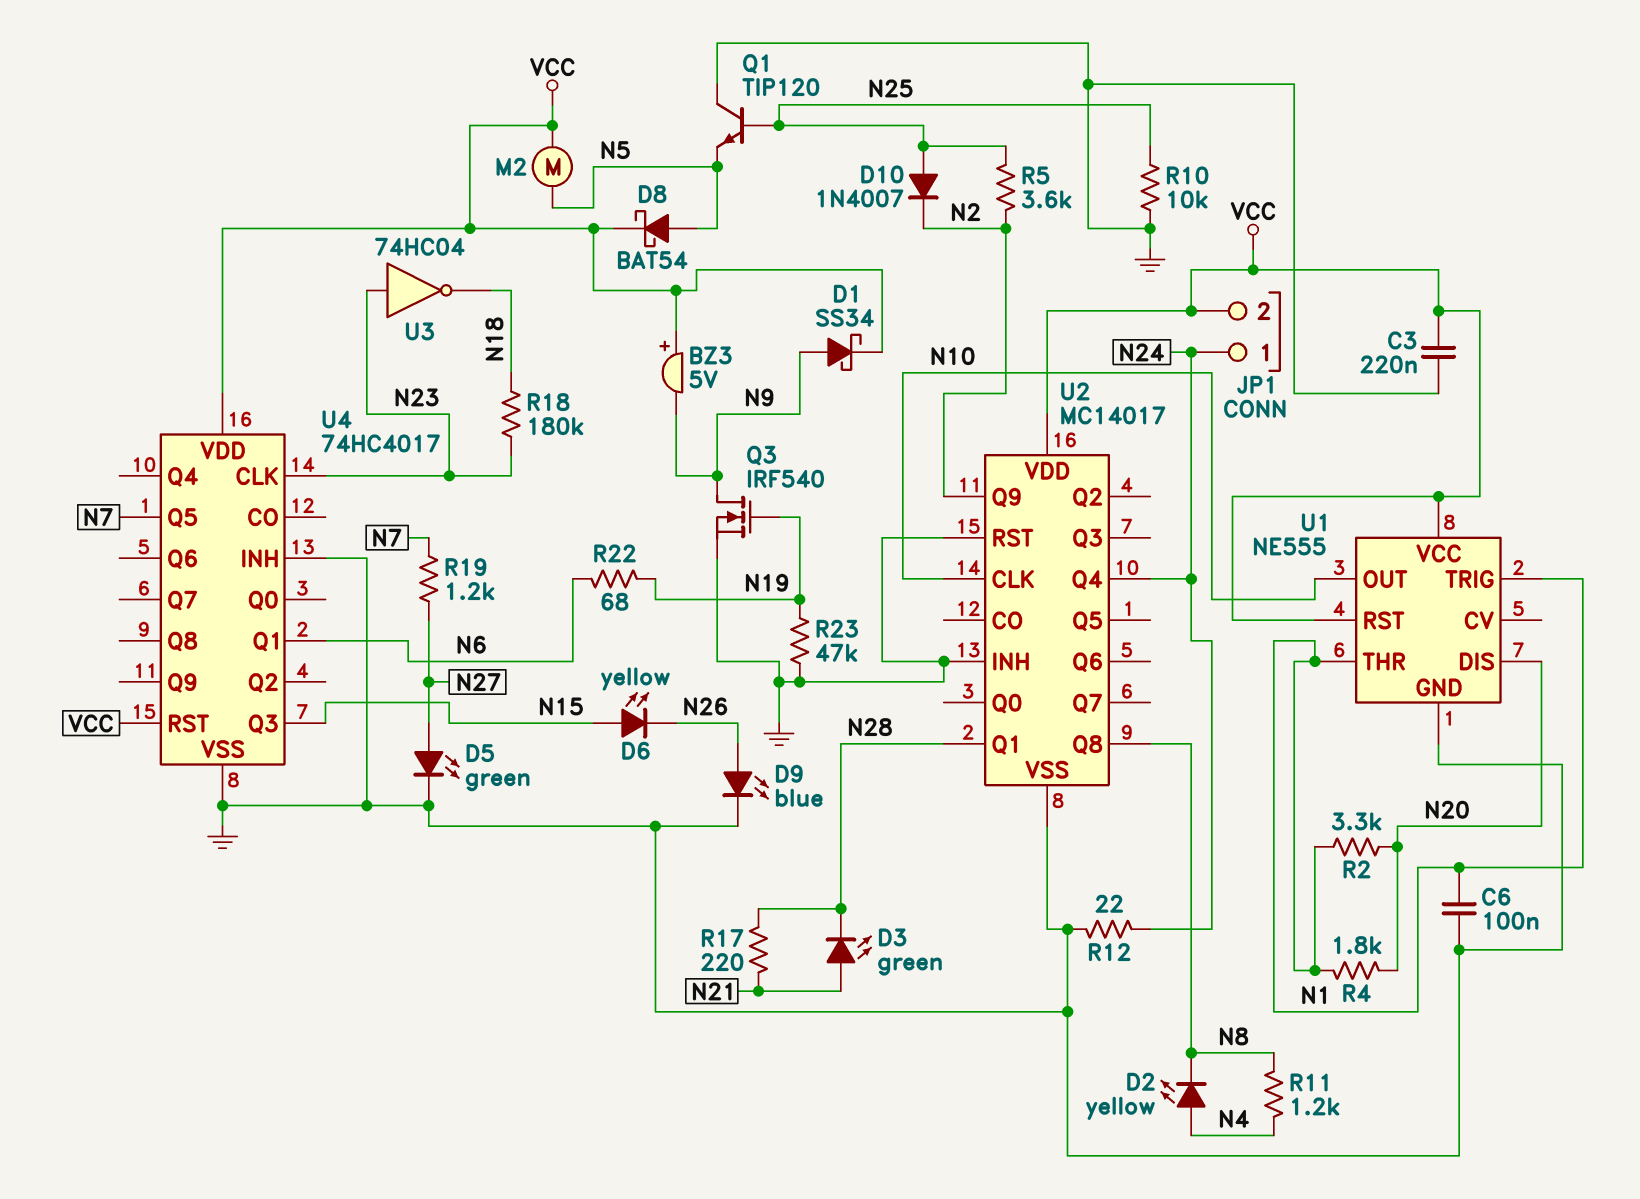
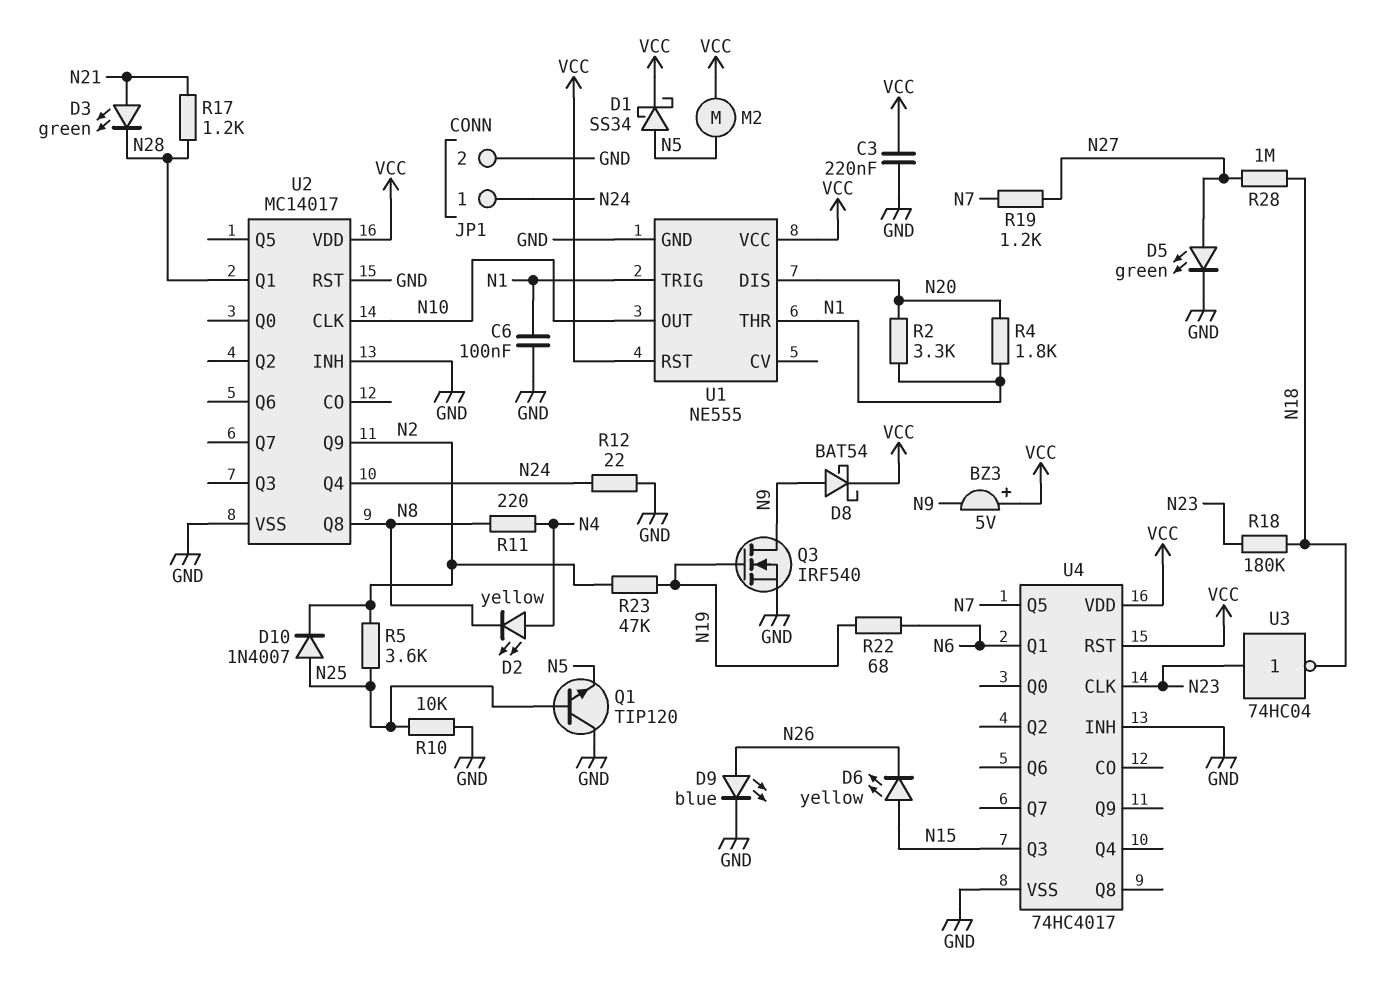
D1: schottky SS34 (A N9, K VCC) -> schottky SS34 (A N5, K VCC)
D8: schottky BAT54 (A N5, K VCC) -> schottky BAT54 (A N9, K VCC)
JP1 pin 2: VCC -> GND
R11: 1.2k (N4, N8) -> 220 (N4, N8)
R17: 220 (N21, N28) -> 1.2k (N21, N28)
R23: 47k (GND, N19) -> 47k (N2, N19)
R28: none -> 1M (N18, N27)

